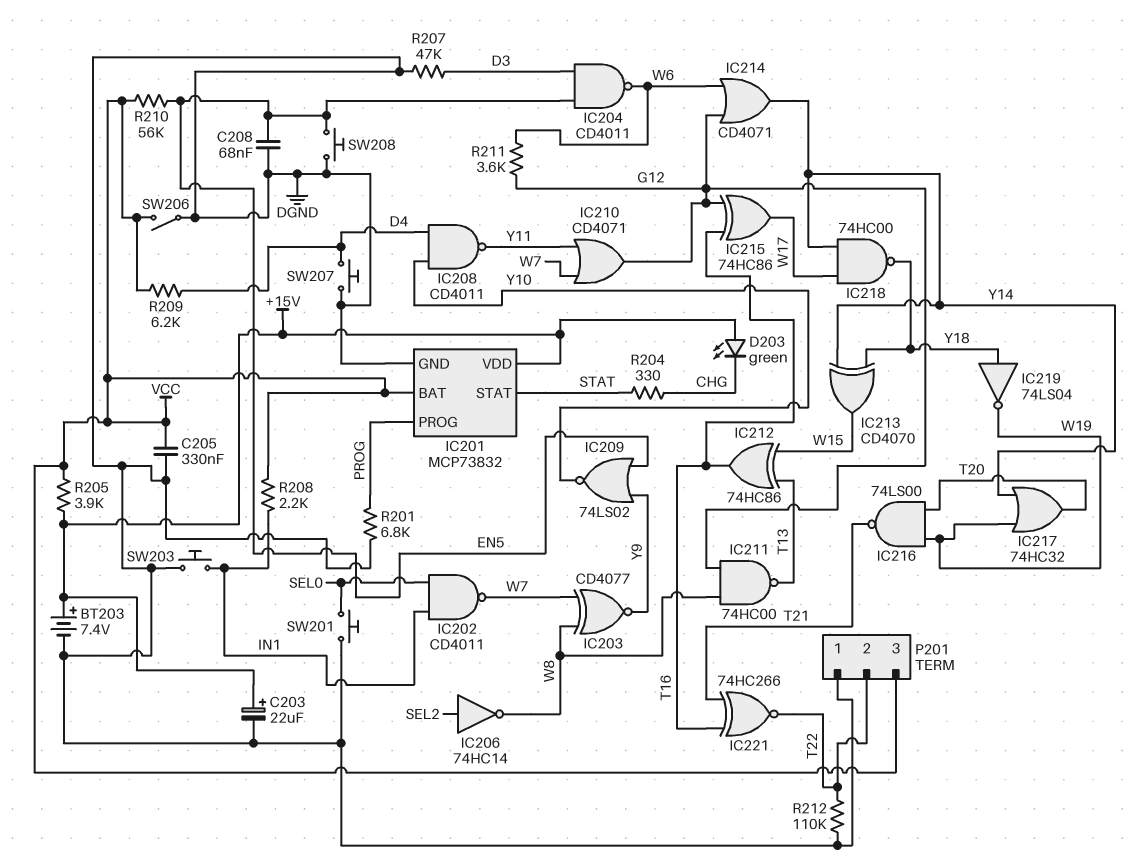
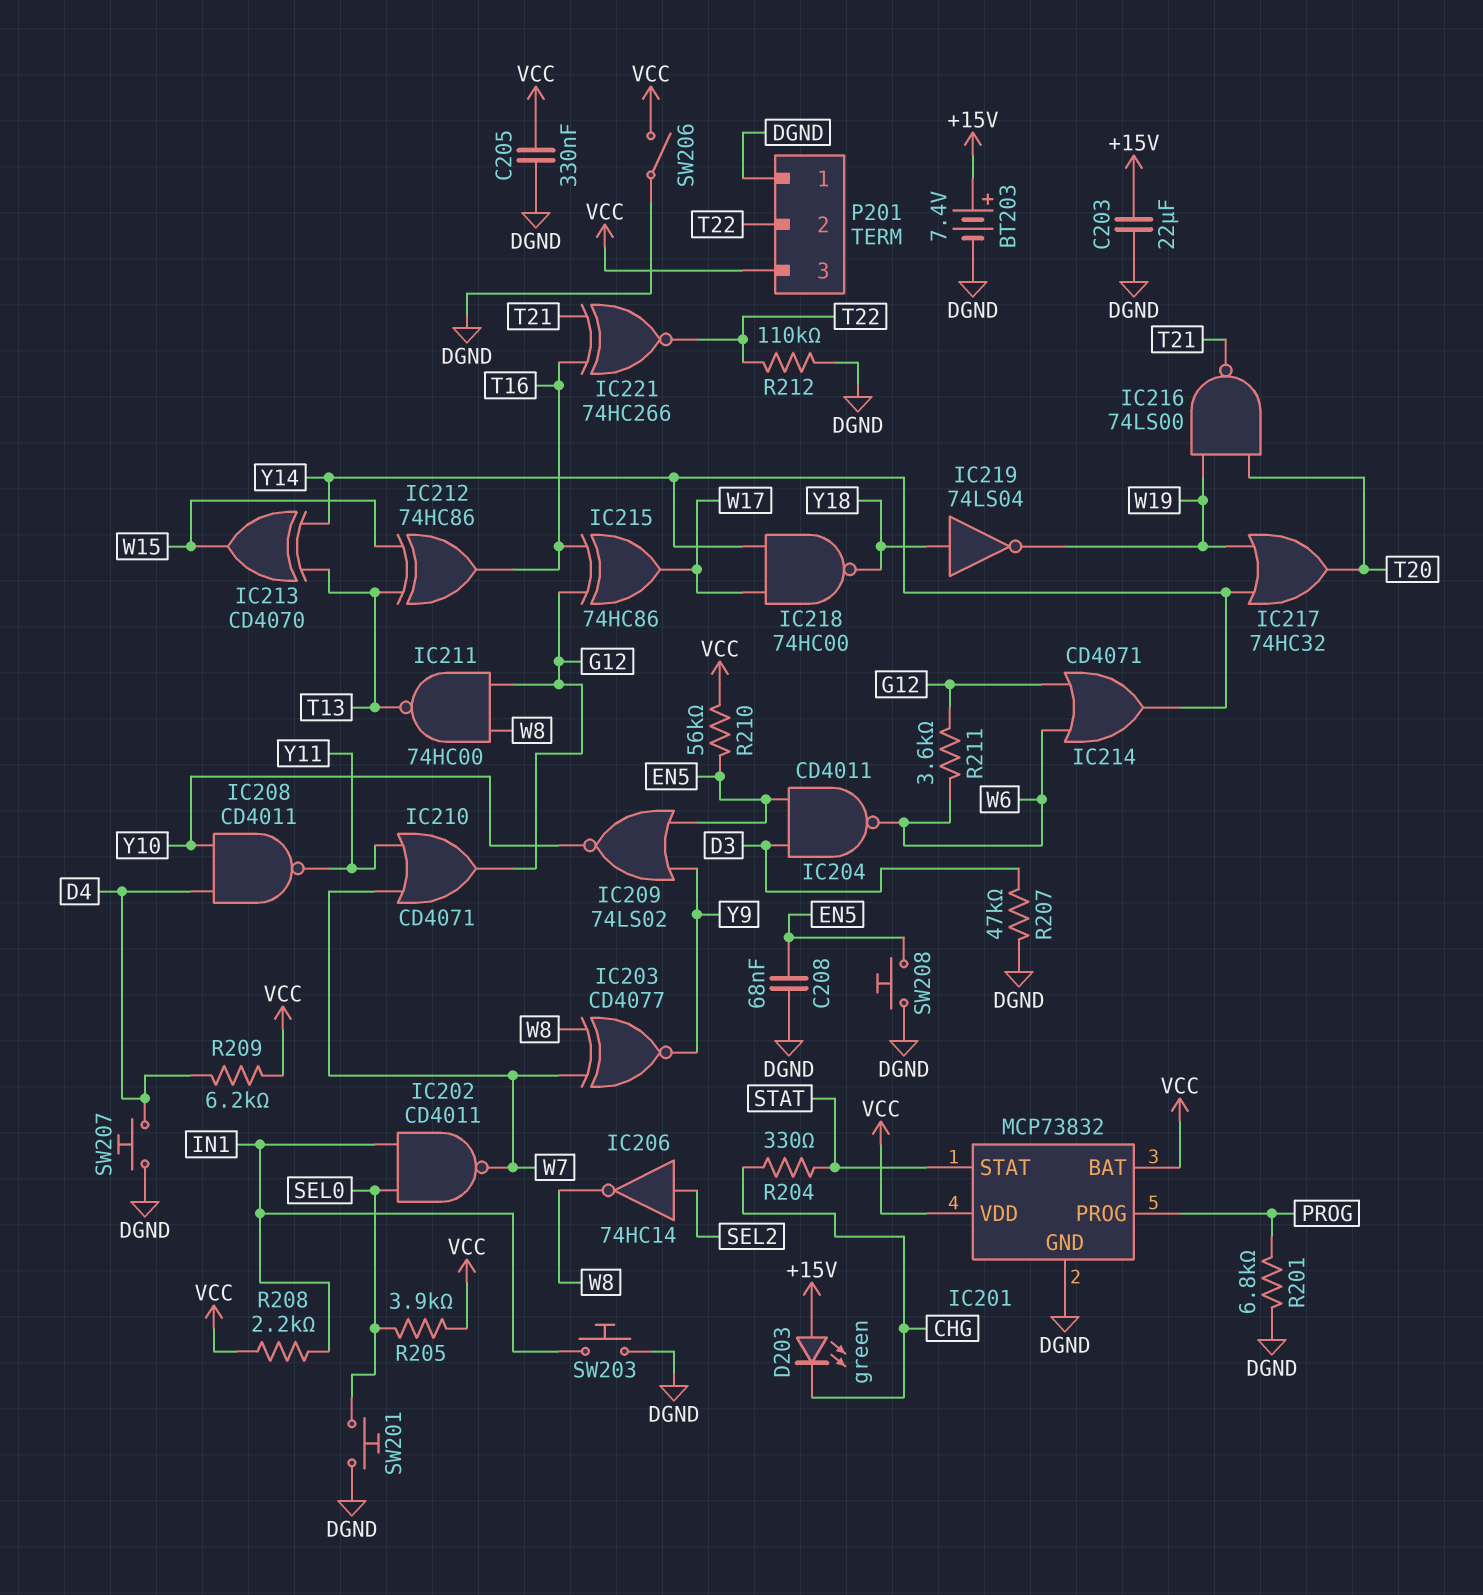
C203: 22uF (plus +15V, minus DGND) -> 22uF (+15V, DGND)
IC201 pin VDD: +15V -> VCC
IC213: XOR CD4070 (in Y14, in Y18, out W15) -> XOR CD4070 (in T13, in Y14, out W15)
R205: 3.9k (+15V, VCC) -> 3.9k (SEL0, VCC)

